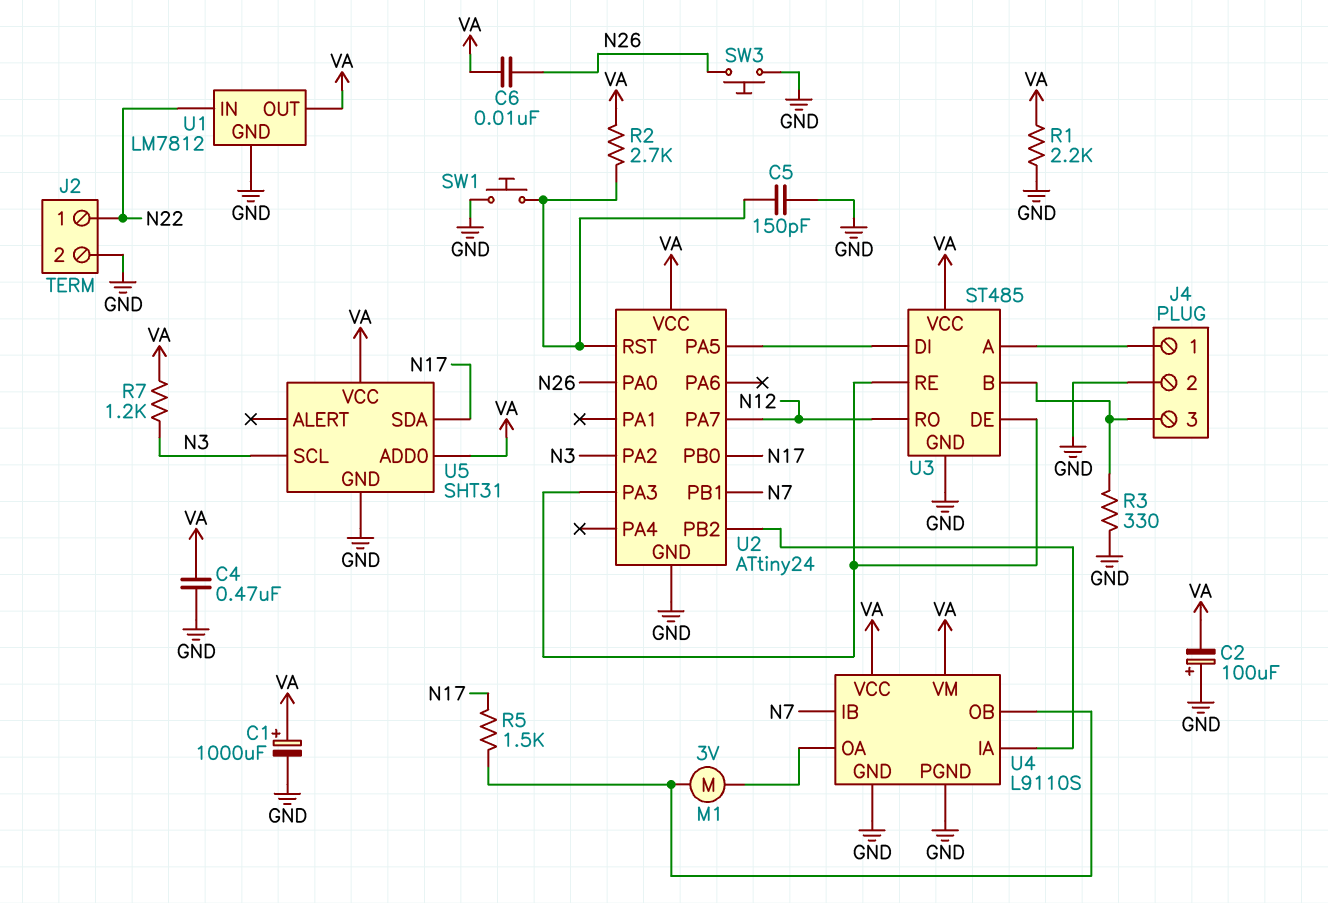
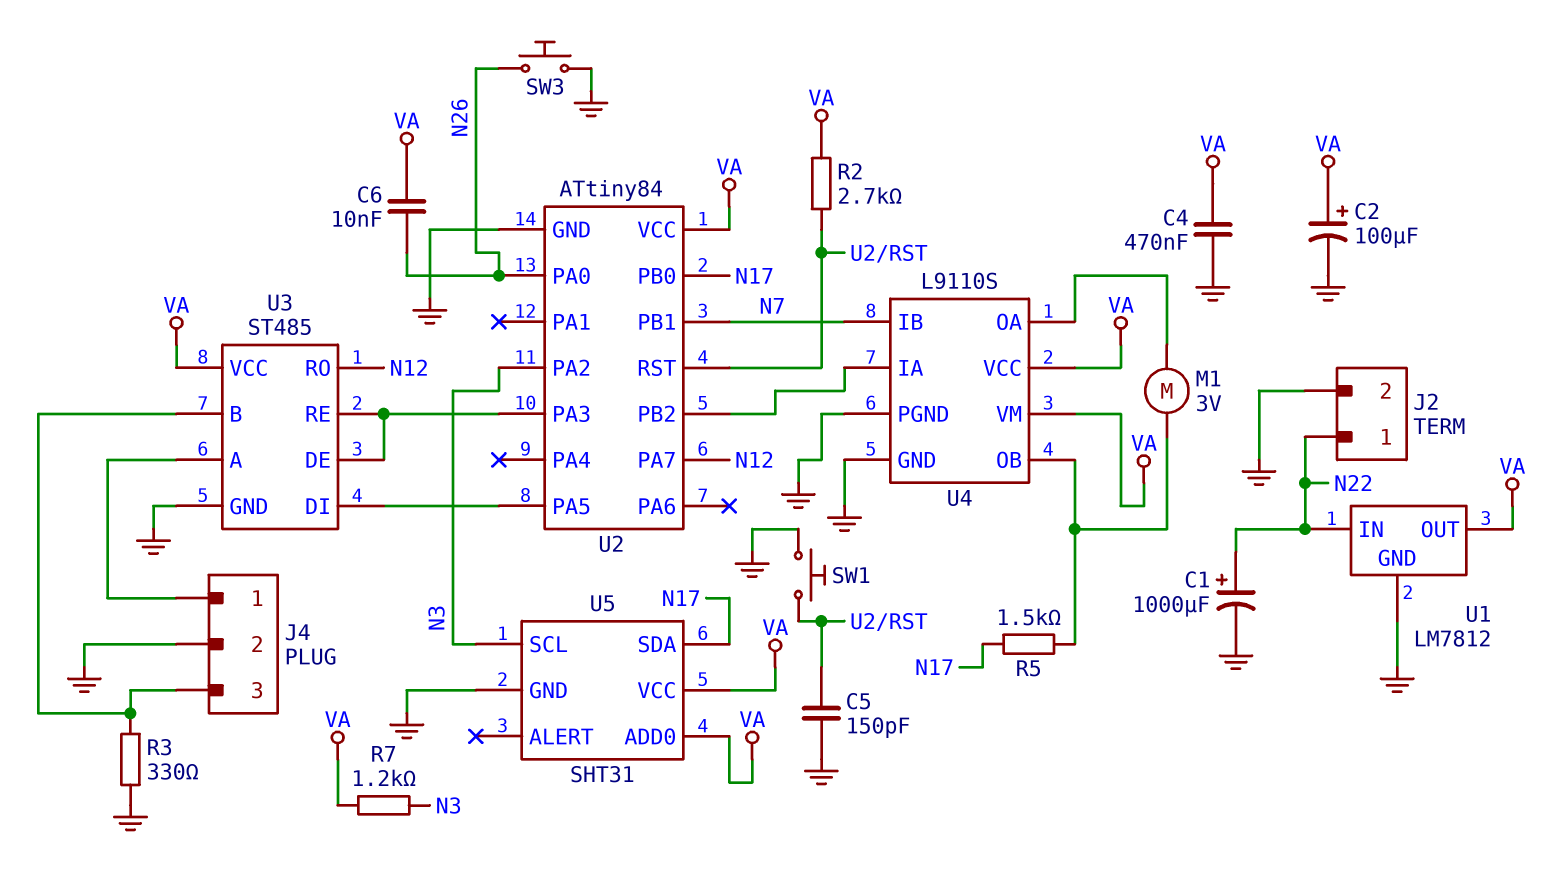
C1: 1000uF (plus VA, minus GND) -> 1000uF (plus N22, minus GND)
C2: 100uF (plus GND, minus VA) -> 100uF (plus VA, minus GND)
R1: 2.2k (GND, VA) -> none
U2: ATtiny24 -> ATtiny84

